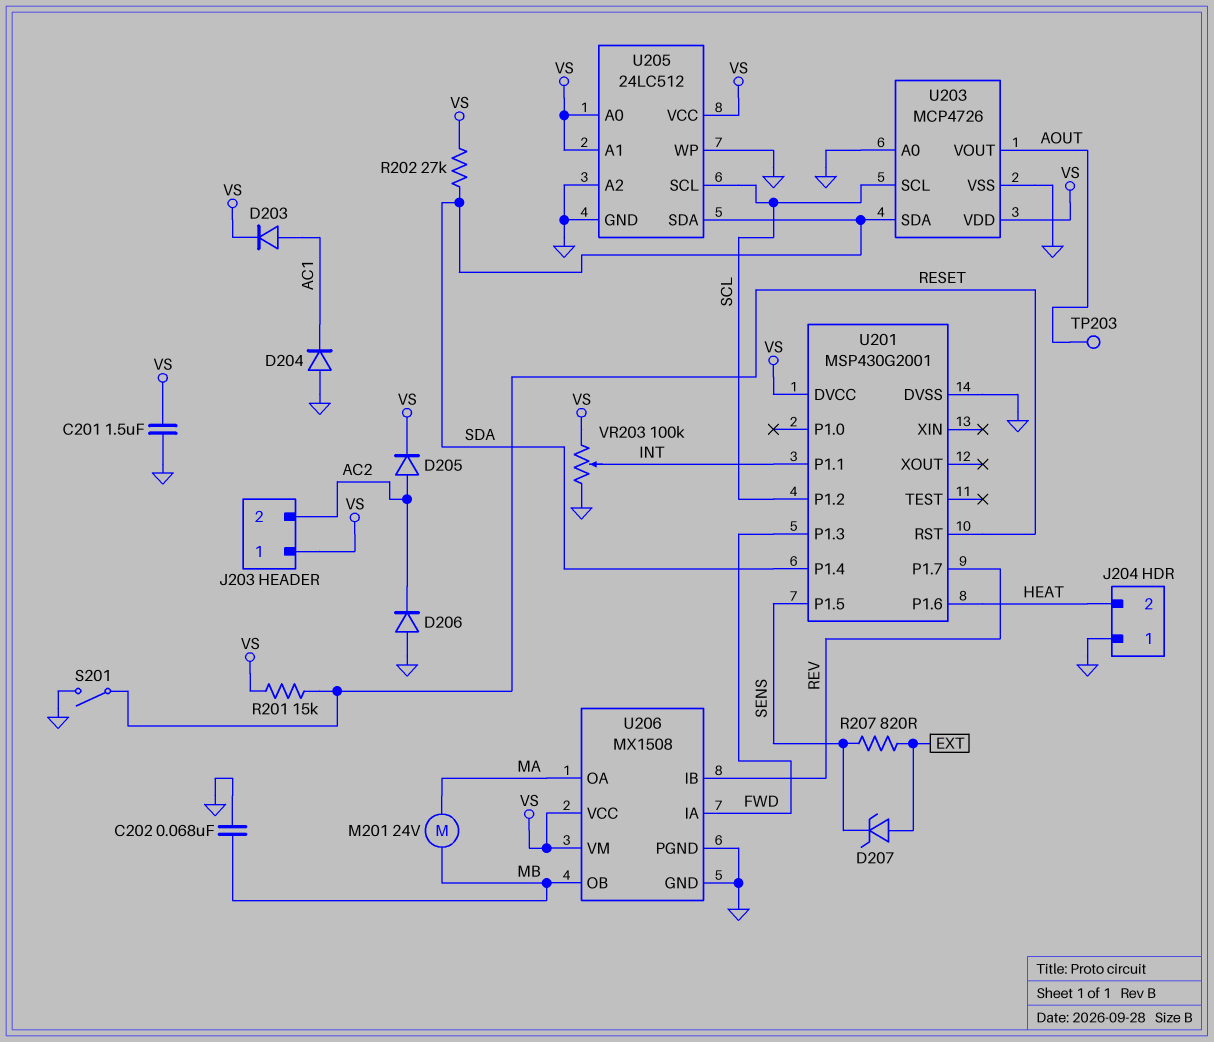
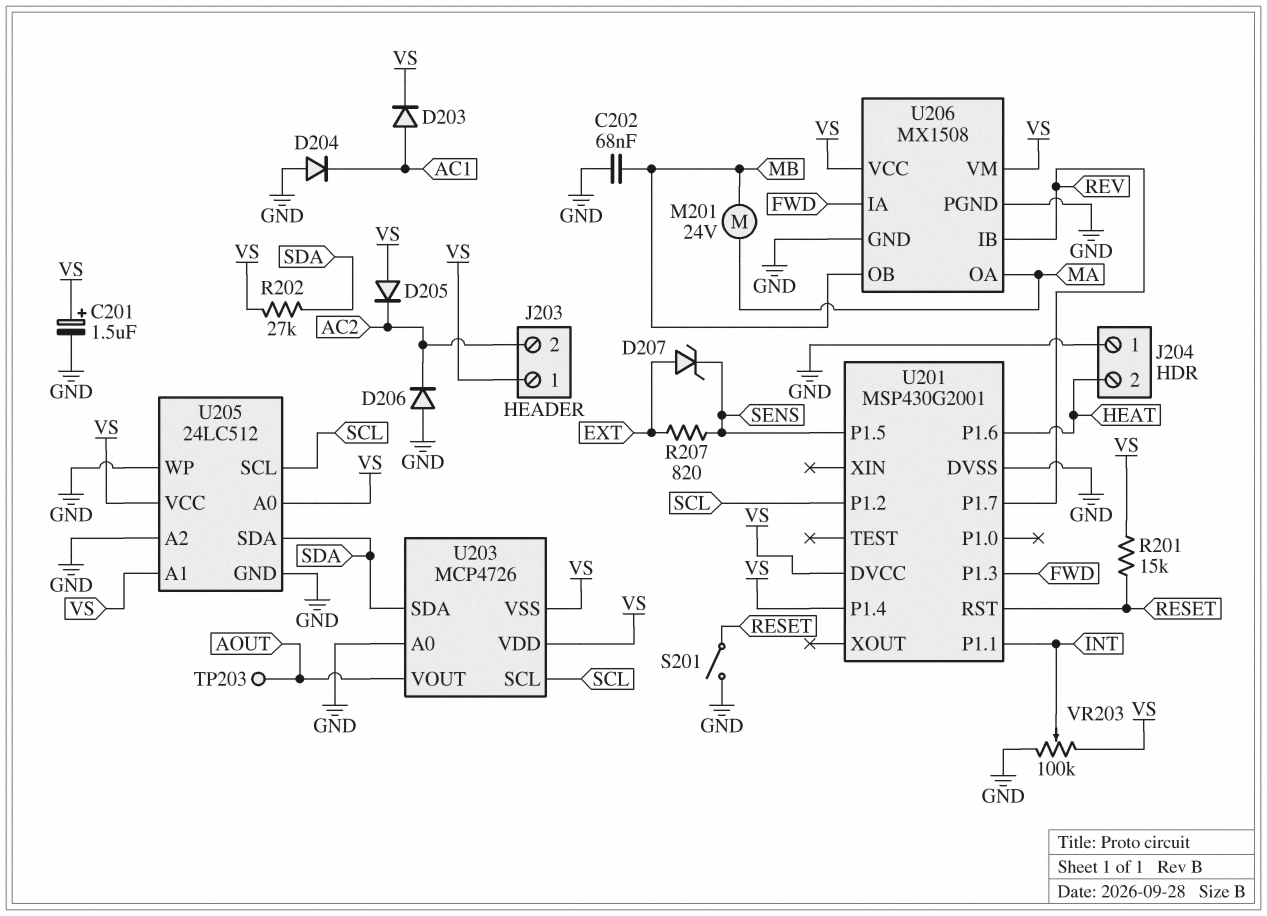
C201: 1.5uF (GND, VS) -> 1.5uF (plus VS, minus GND)
D205: diode (A AC2, K VS) -> diode (A VS, K AC2)
U201 pin P1.4: SDA -> VS
U203 pin VSS: GND -> VS

